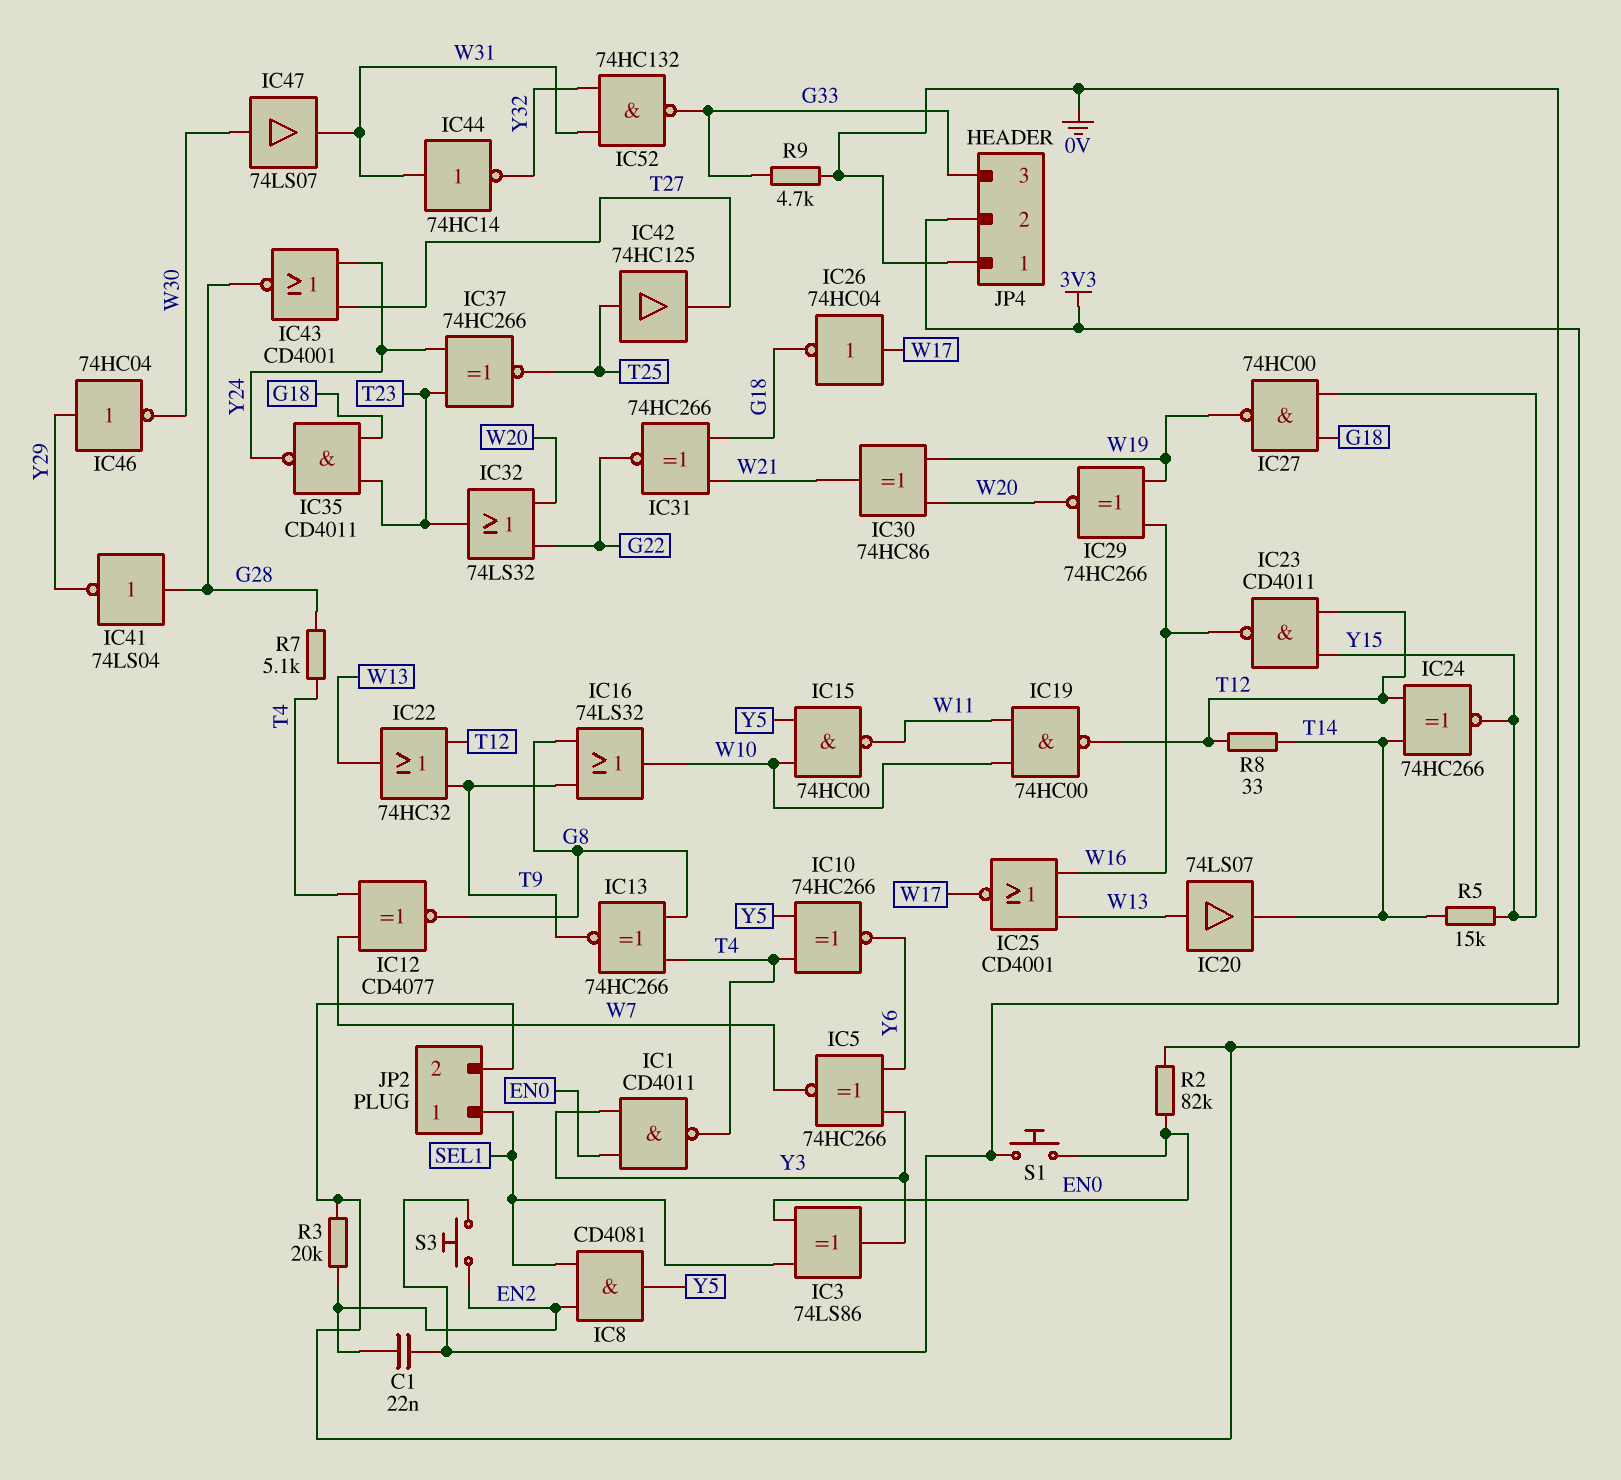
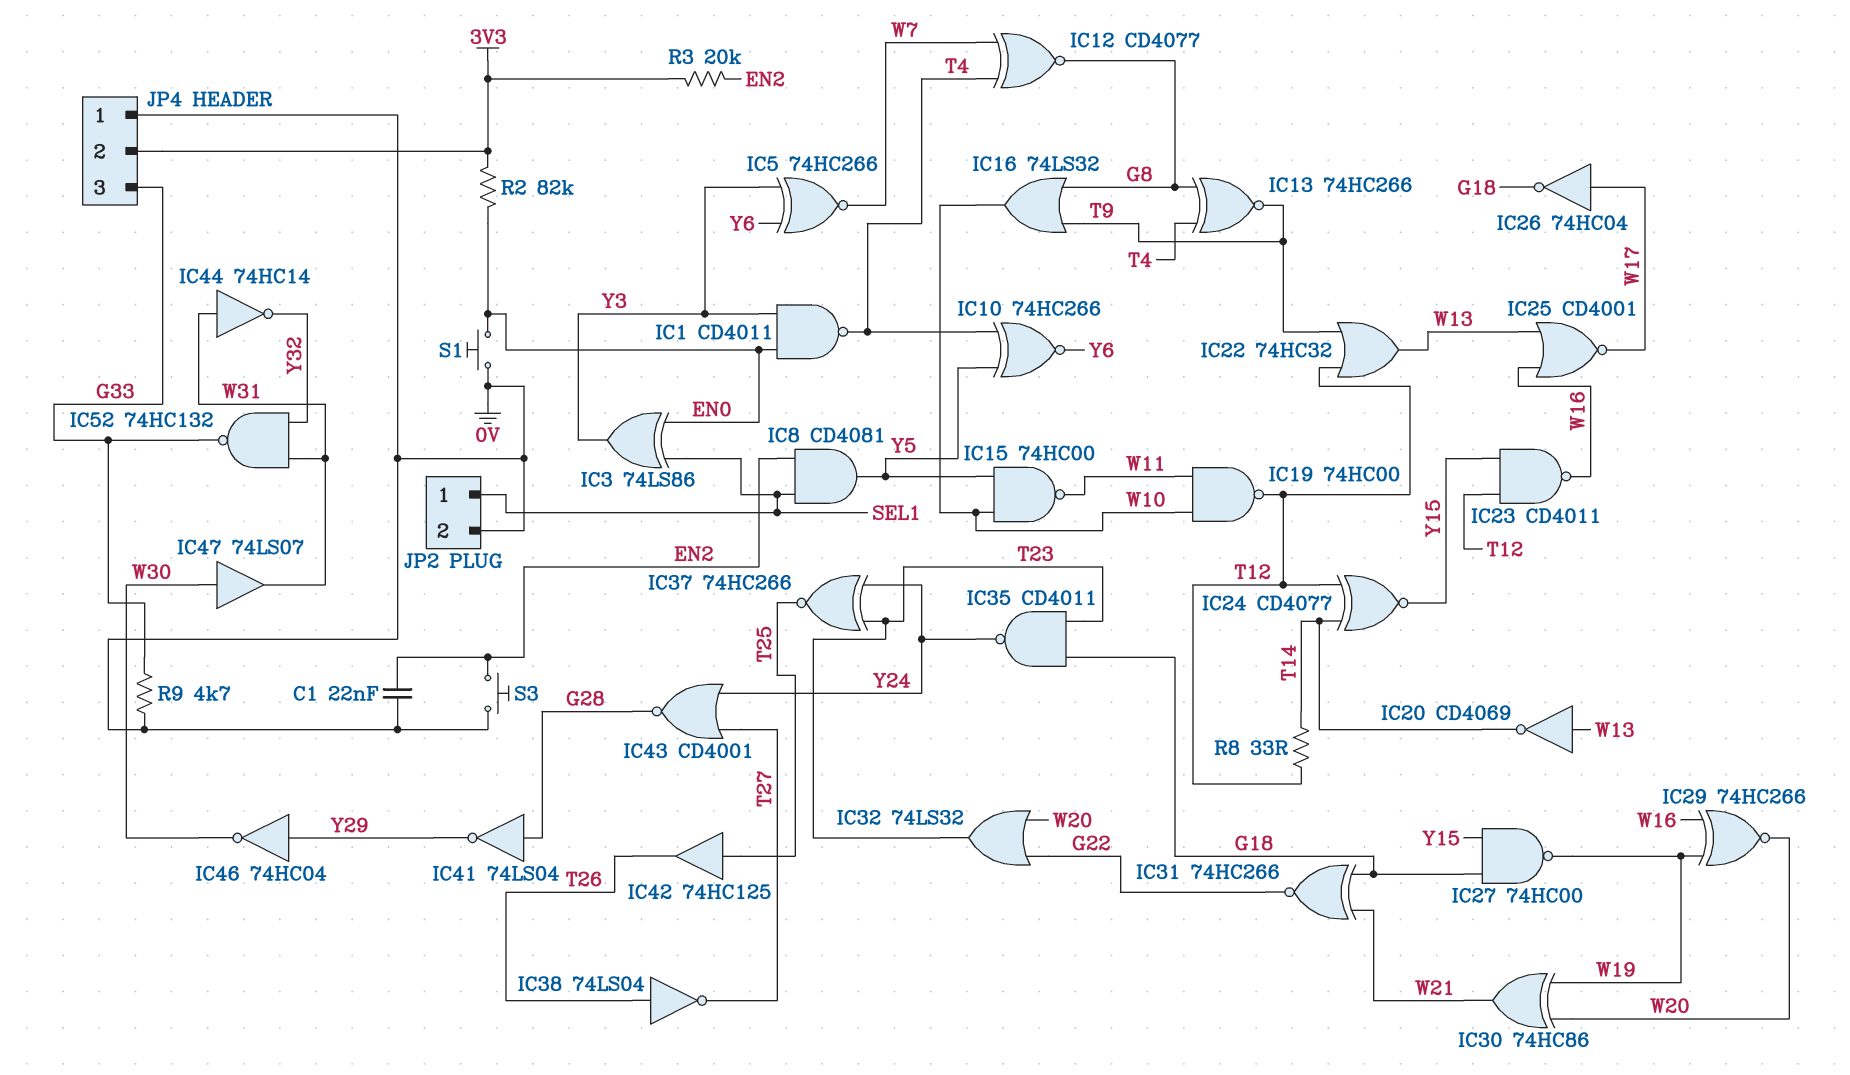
IC20: buffer 74LS07 (in W13, out T14) -> NOT CD4069 (in W13, out T14)
IC24: XNOR 74HC266 (in T12, in T14, out Y15) -> XNOR CD4077 (in T12, in T14, out Y15)
IC38: none -> NOT 74LS04 (in T26, out T27)
IC42: buffer 74HC125 (in T25, out T27) -> buffer 74HC125 (in T25, out T26)
JP2 pin 2: 3V3 -> 0V
R5: 15k (T14, Y15) -> none
R7: 5.1k (G28, T4) -> none

